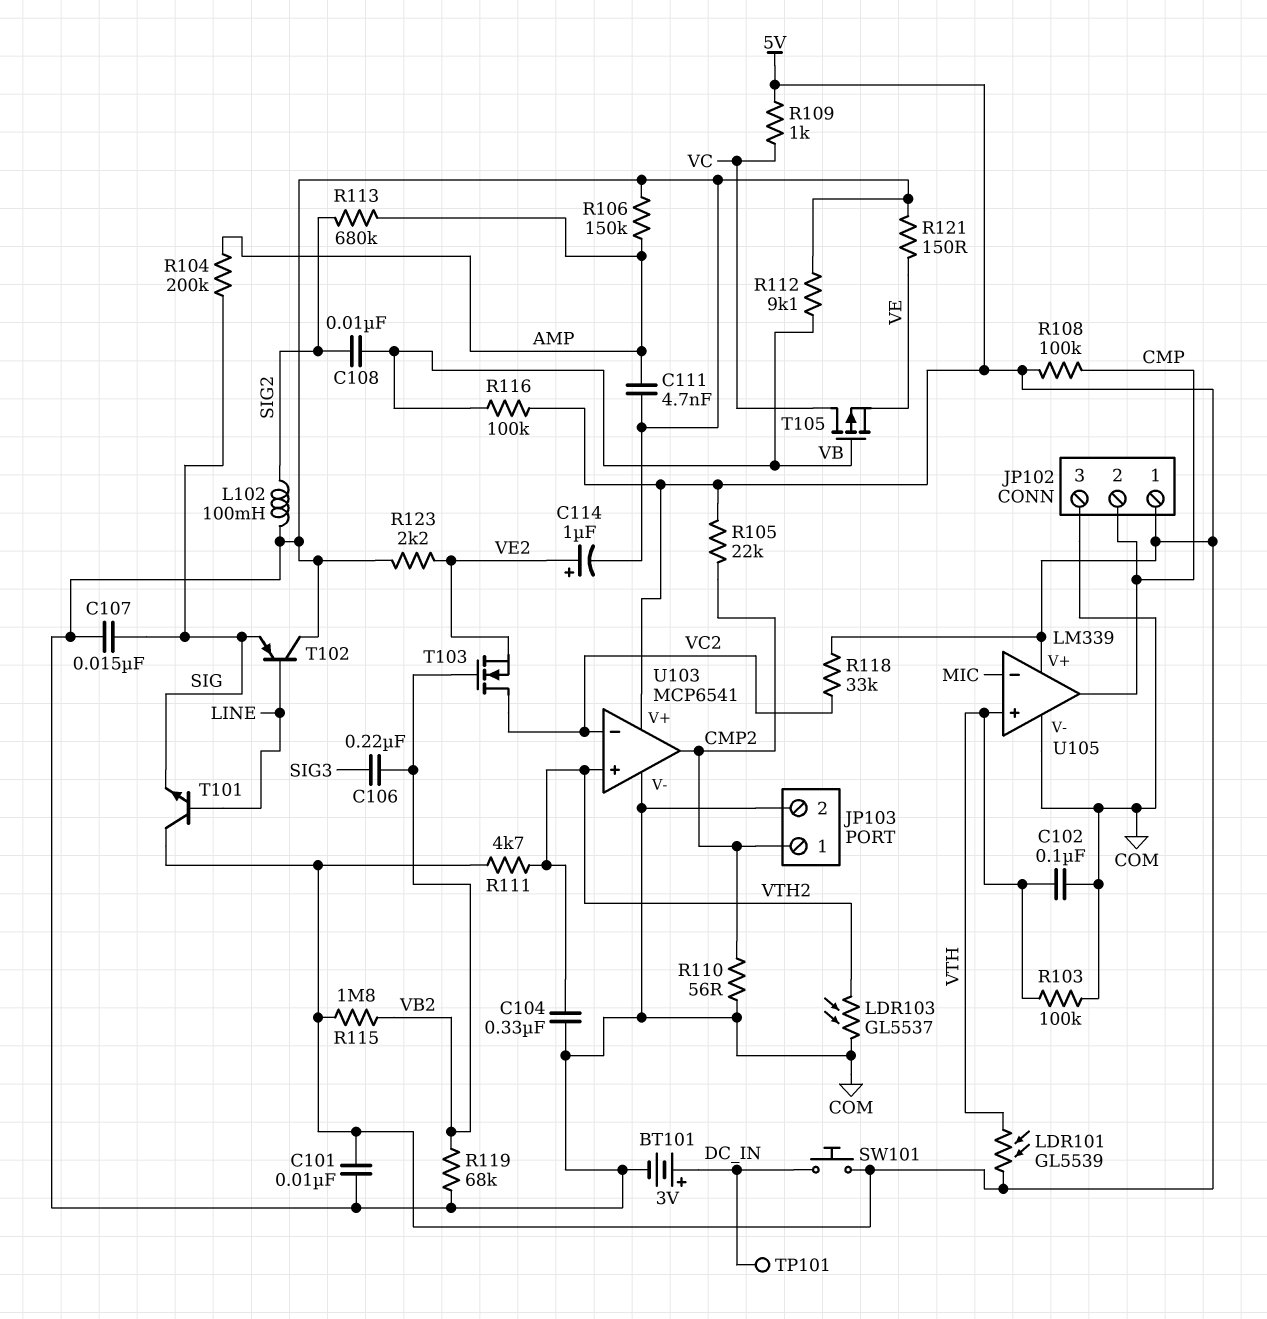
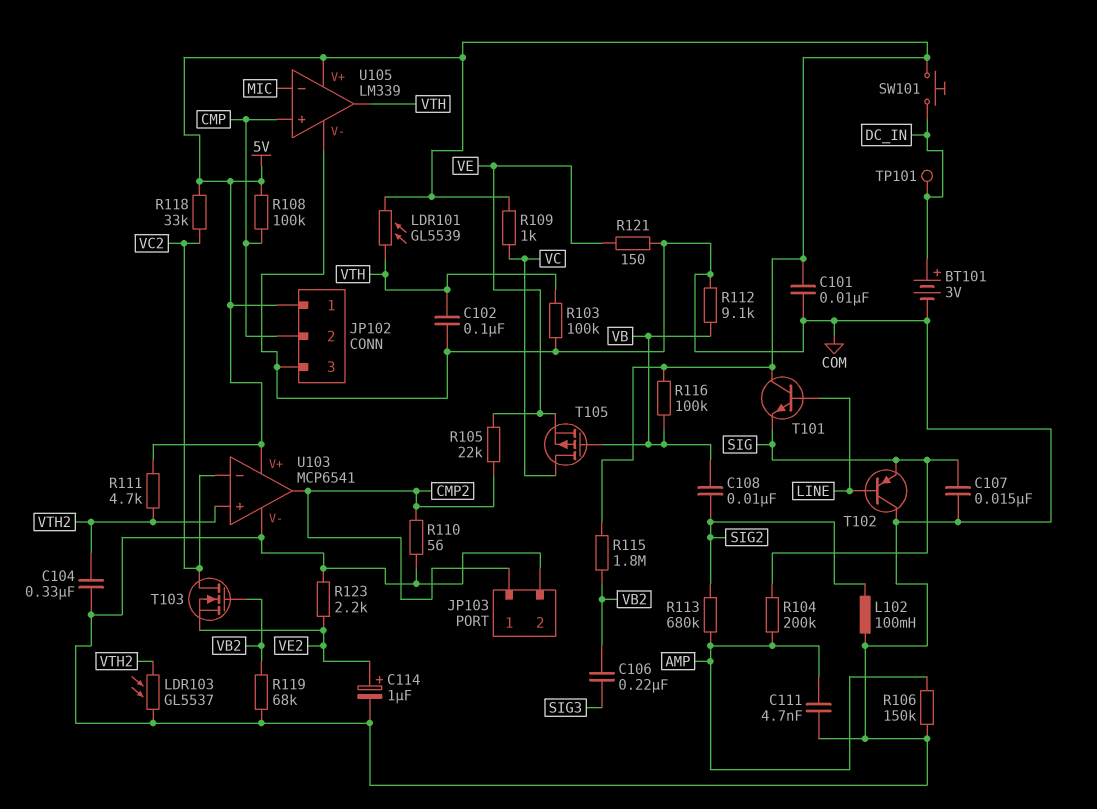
R105: 22k (5V, CMP2) -> 22k (CMP2, VE)
U105 pin in+: VTH -> CMP
U105 pin out: CMP -> VTH

